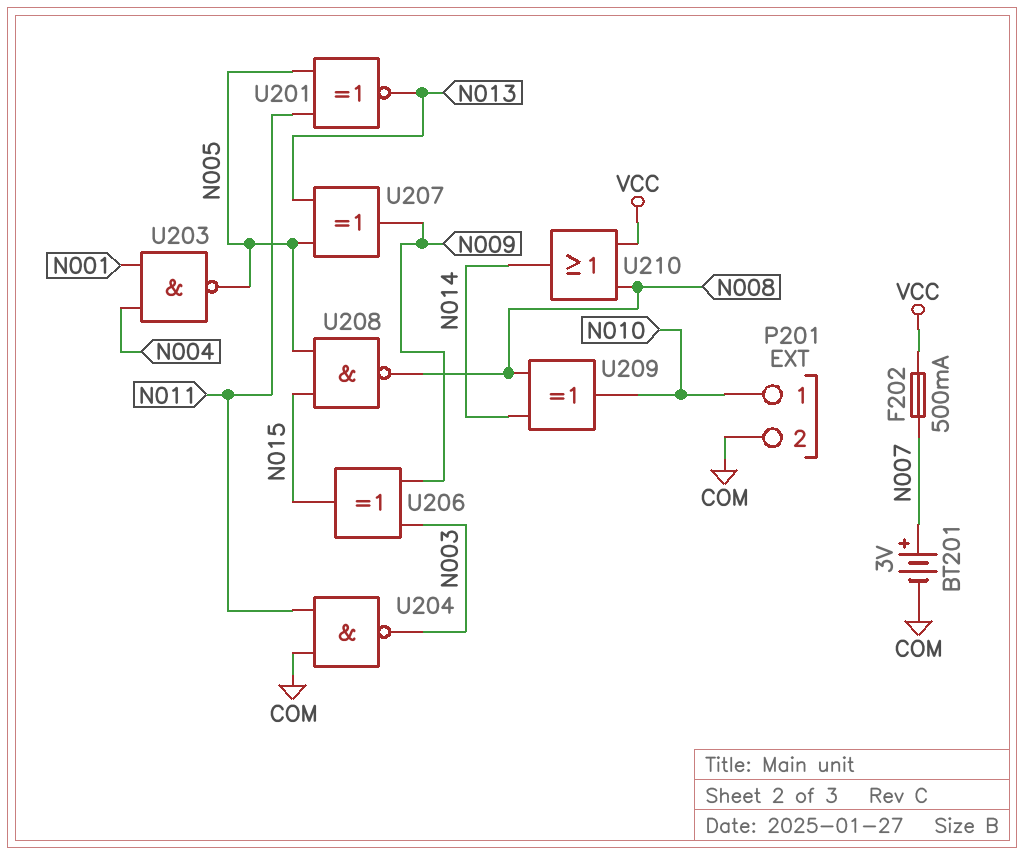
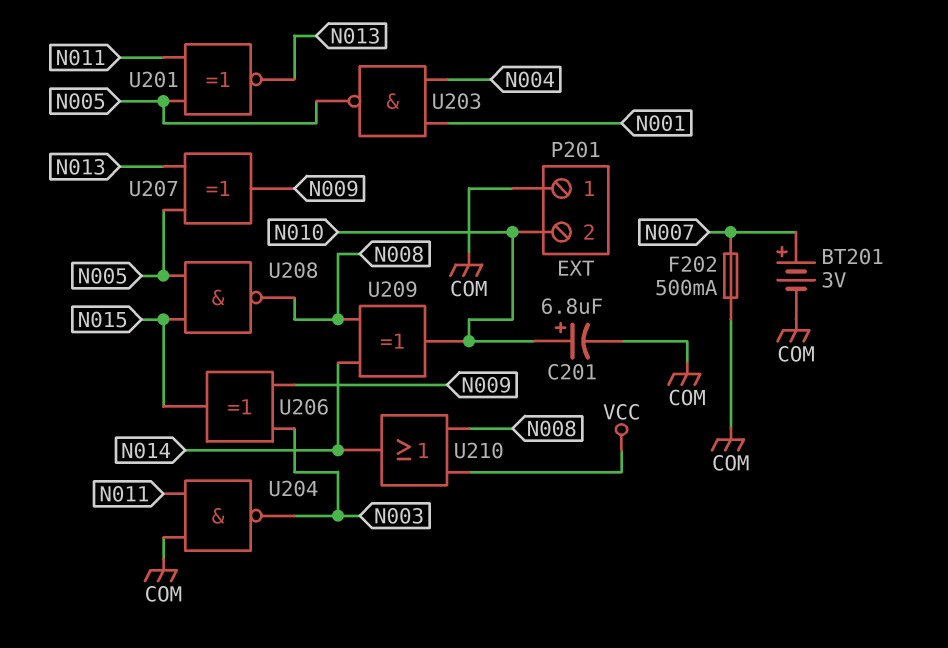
C201: none -> 6.8uF (plus N010, minus COM)
F202: 500mA (N007, VCC) -> 500mA (COM, N007)
P201 pin 1: N010 -> COM
P201 pin 2: COM -> N010

